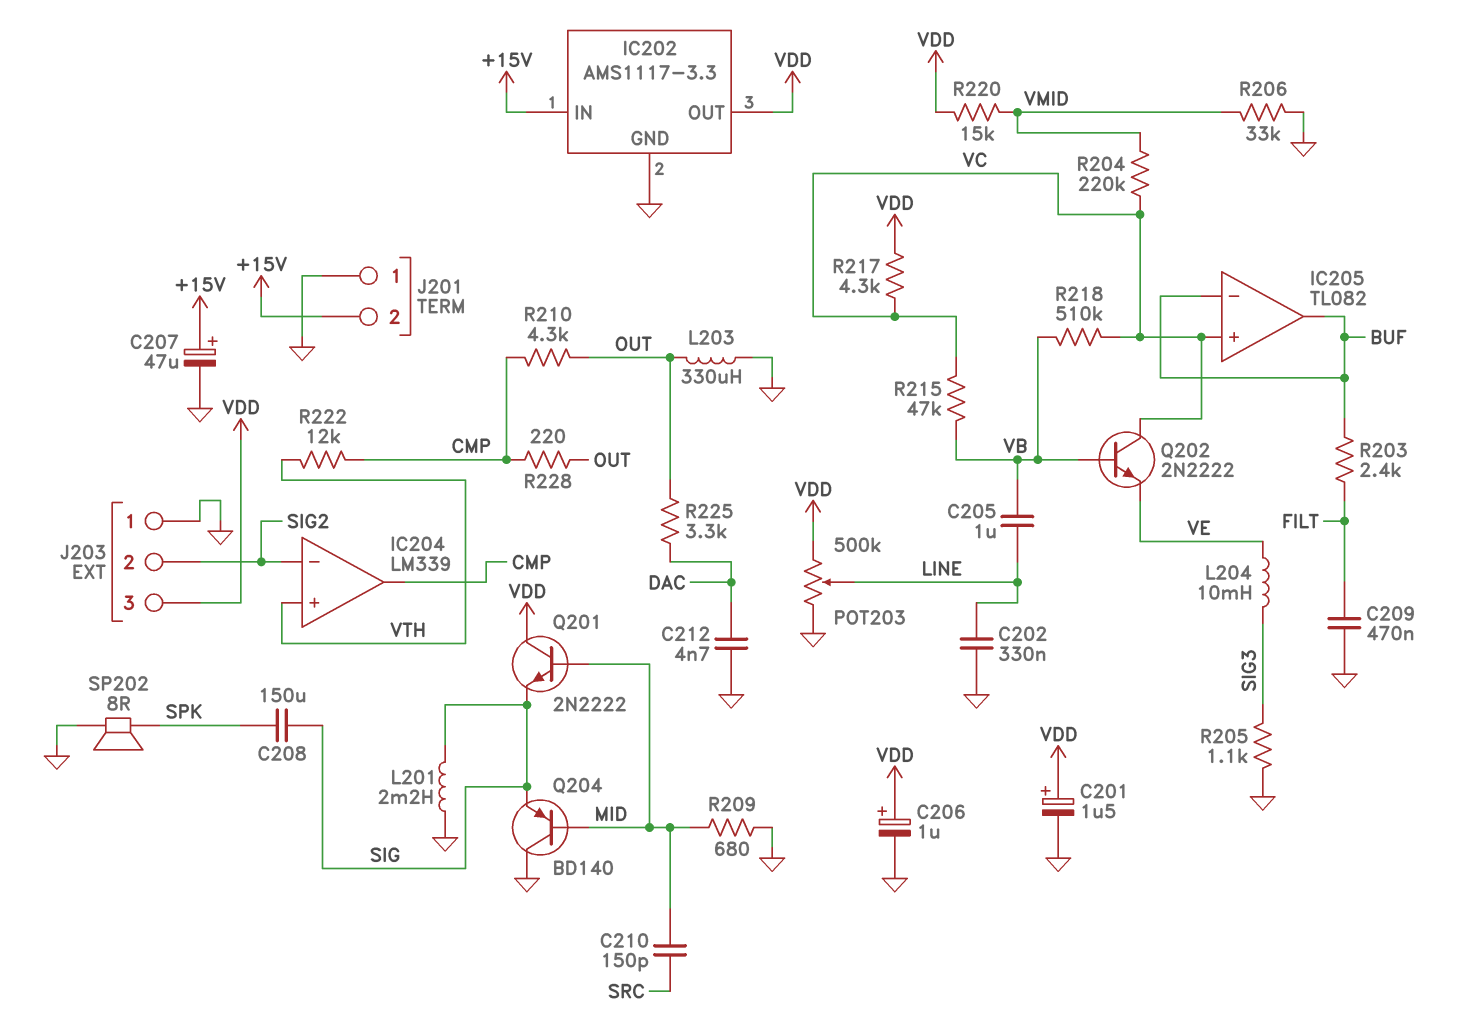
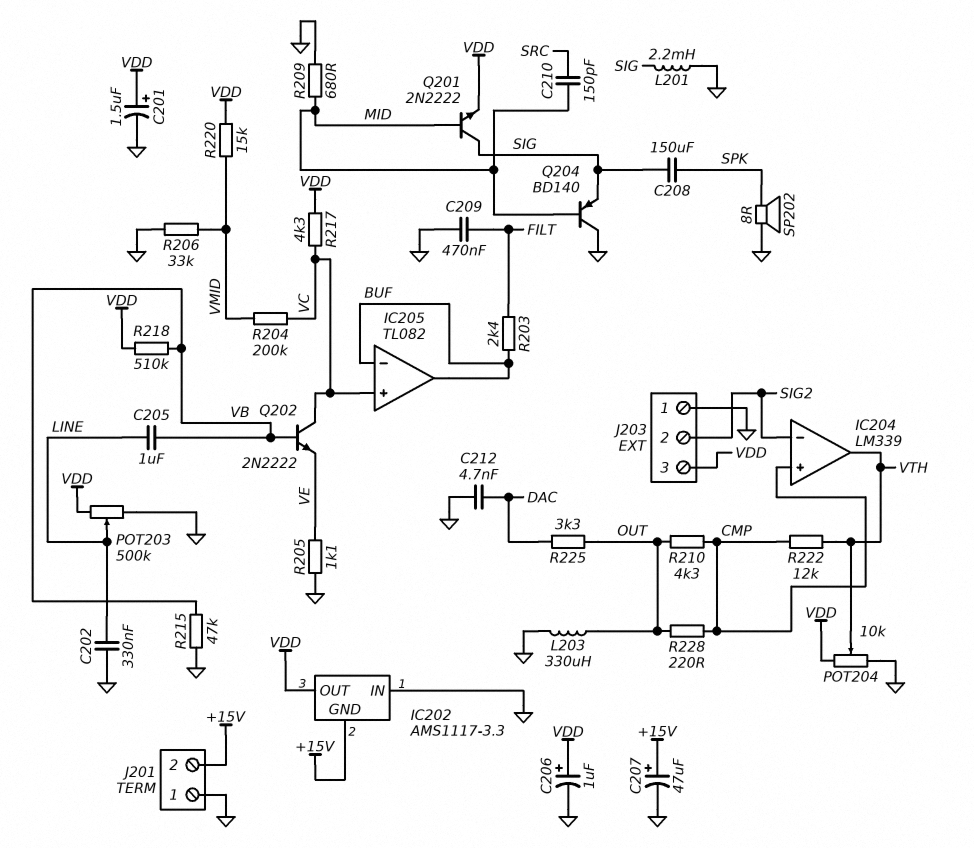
IC202 pin GND: GND -> +15V
IC202 pin IN: +15V -> GND
IC204 pin in+: VTH -> CMP
IC204 pin out: CMP -> VTH
L204: 10mH (SIG3, VE) -> none
POT204: none -> 10k (GND, VDD, wiper VTH)
Q201: NPN 2N2222 (B MID, C VDD, E SIG) -> NPN 2N2222 (B MID, C SIG, E VDD)
R204: 220k (VC, VMID) -> 200k (VC, VMID)
R205: 1.1k (GND, SIG3) -> 1.1k (GND, VE)
R215: 47k (VB, VC) -> 47k (GND, VB)
R218: 510k (VB, VC) -> 510k (VB, VDD)

